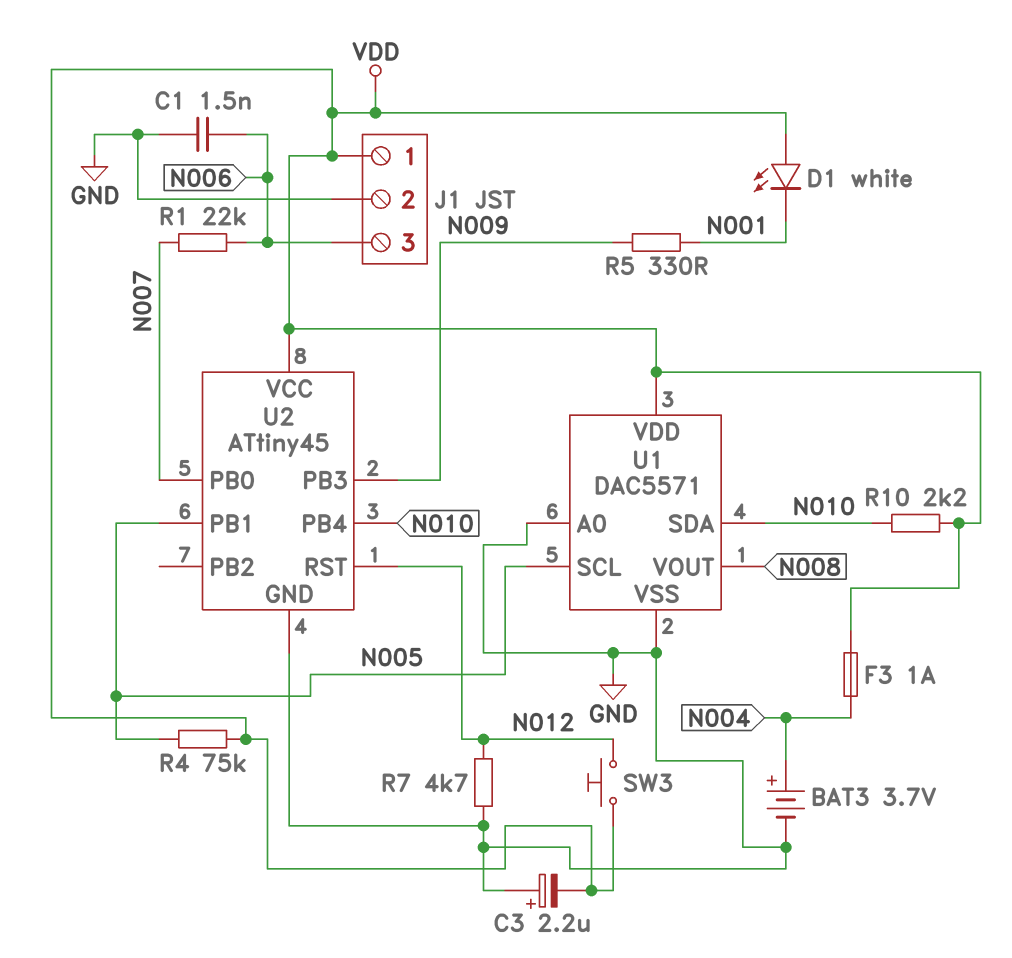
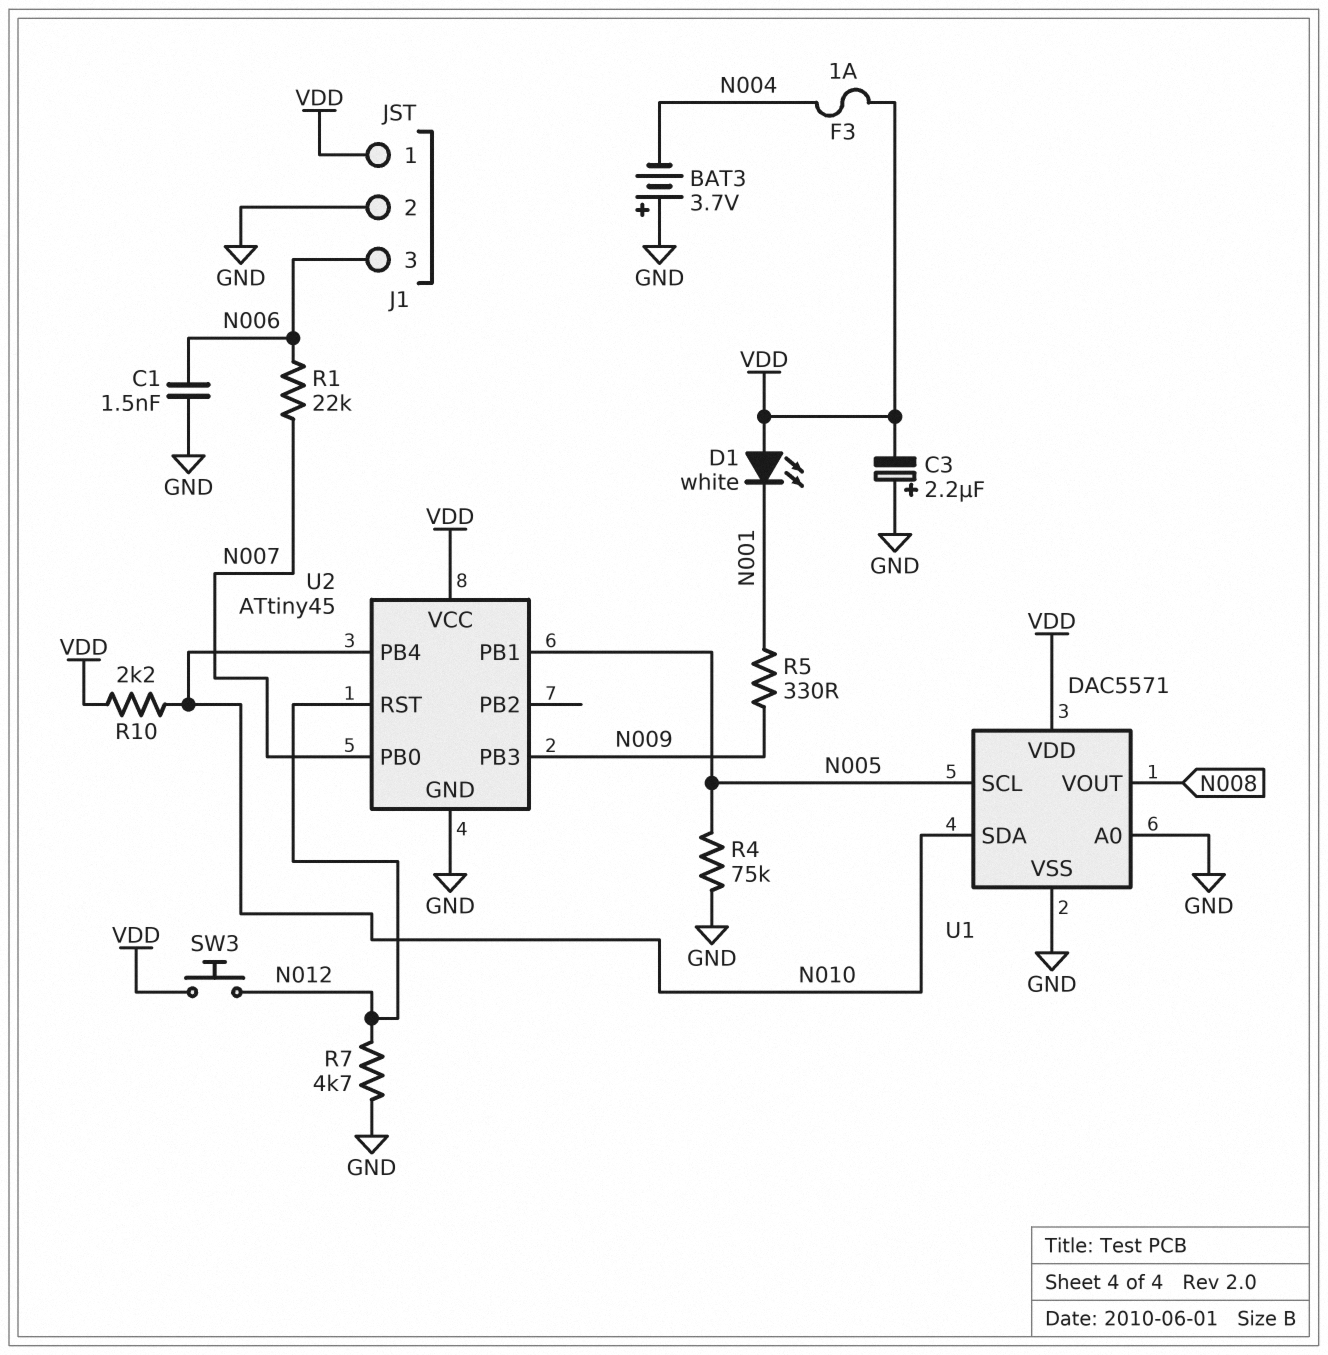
BAT3: 3.7V (plus N004, minus GND) -> 3.7V (plus GND, minus N004)
R4: 75k (N005, VDD) -> 75k (GND, N005)

